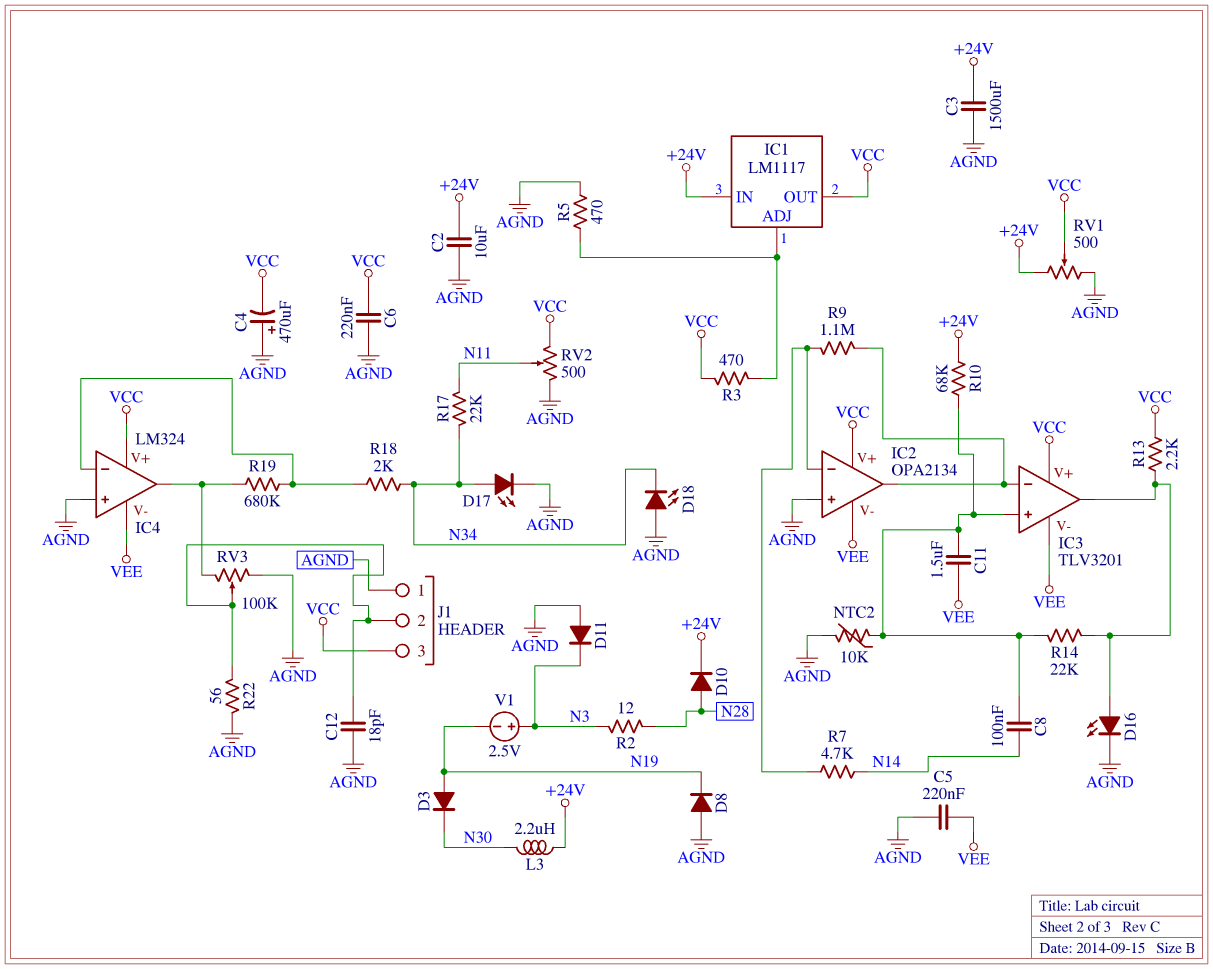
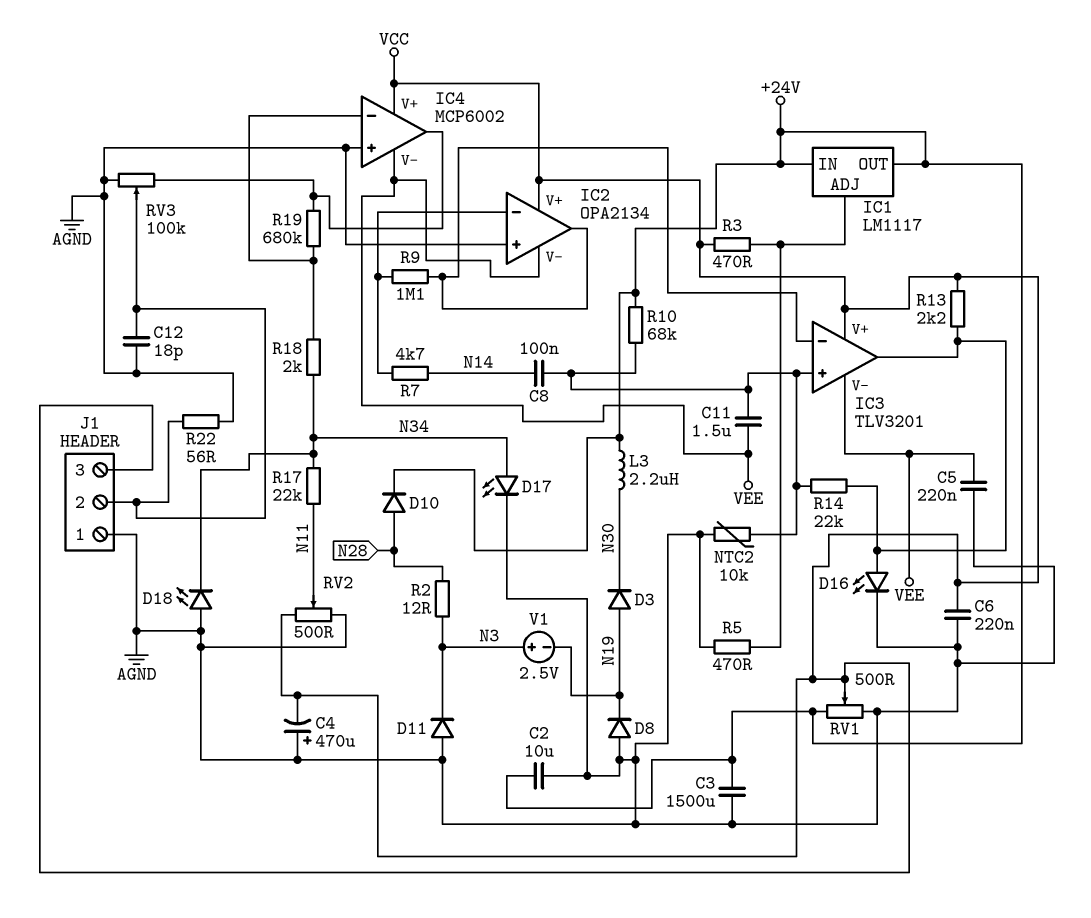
IC1 pin OUT: VCC -> +24V
IC4: LM324 -> MCP6002

